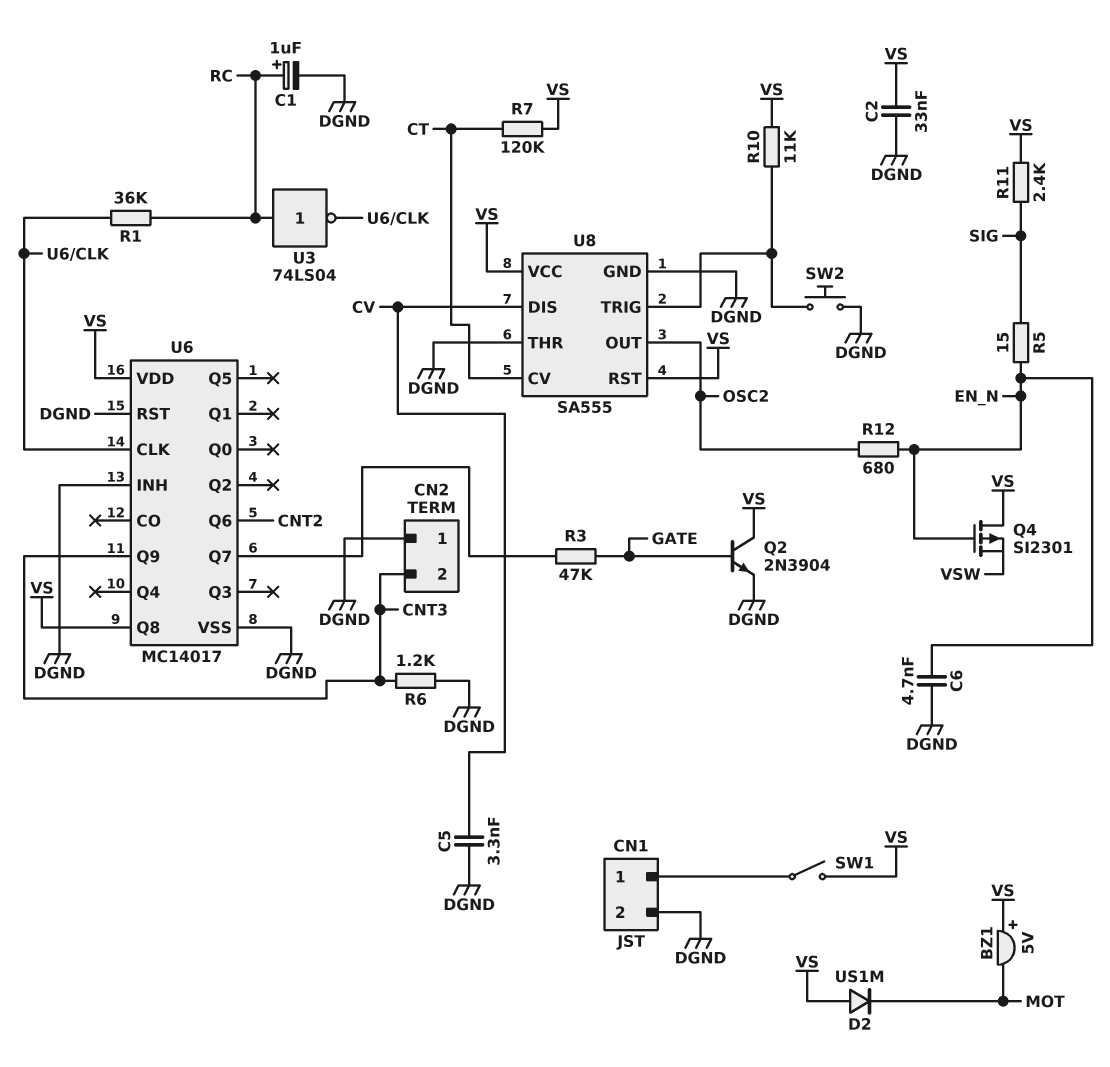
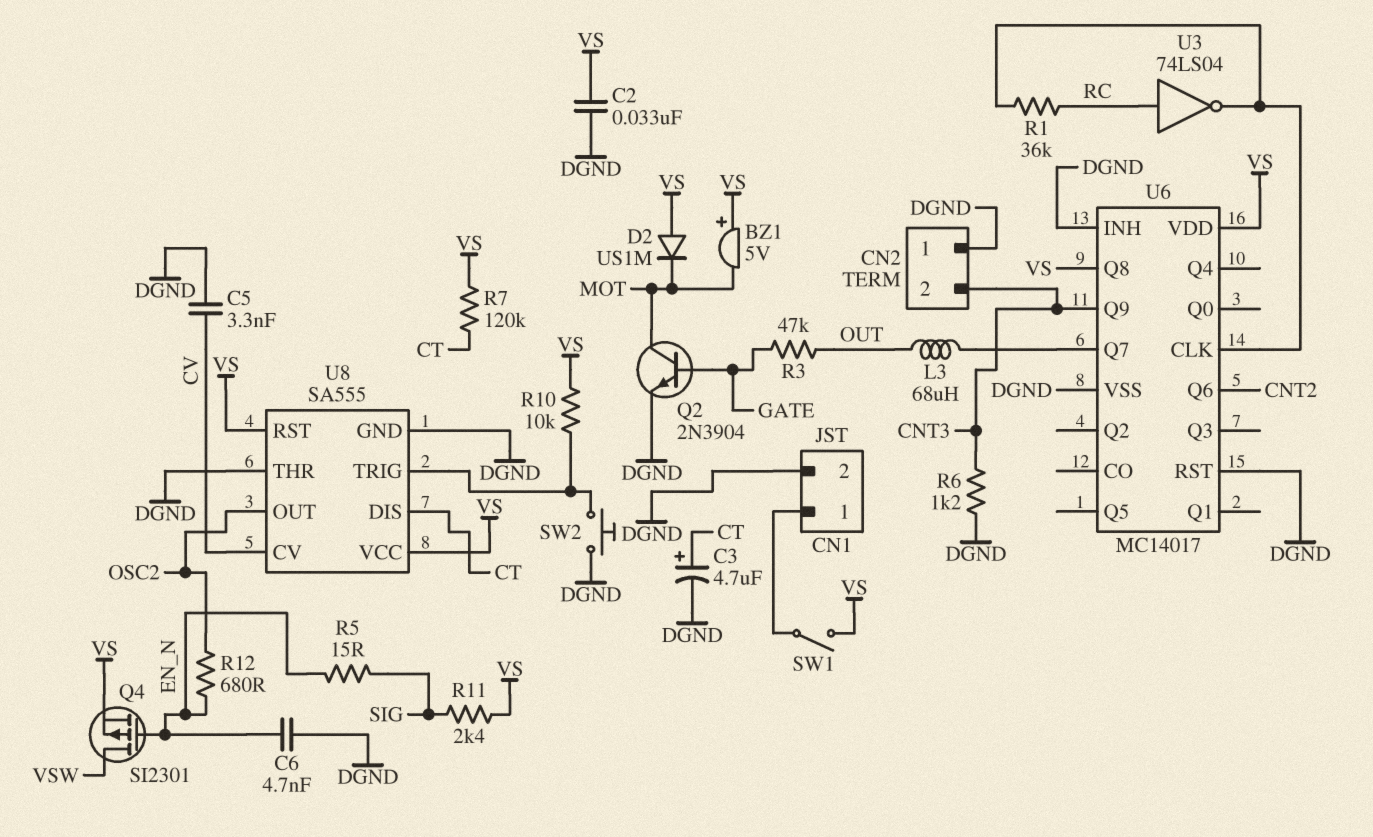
C1: 1uF (plus RC, minus DGND) -> none
C3: none -> 4.7uF (plus CT, minus DGND)
L3: none -> 68uH (OUT, U6/Q7)
Q2: NPN 2N3904 (B GATE, C VS, E DGND) -> NPN 2N3904 (B GATE, C MOT, E DGND)
Q4: PMOS SI2301 (G EN_N, D VS, S VSW) -> PMOS SI2301 (G EN_N, D VSW, S VS)
R3: 47k (GATE, U6/Q7) -> 47k (GATE, OUT)
R10: 11k (U8/TRIG, VS) -> 10k (U8/TRIG, VS)
U8 pin CV: CT -> CV
U8 pin DIS: CV -> CT

